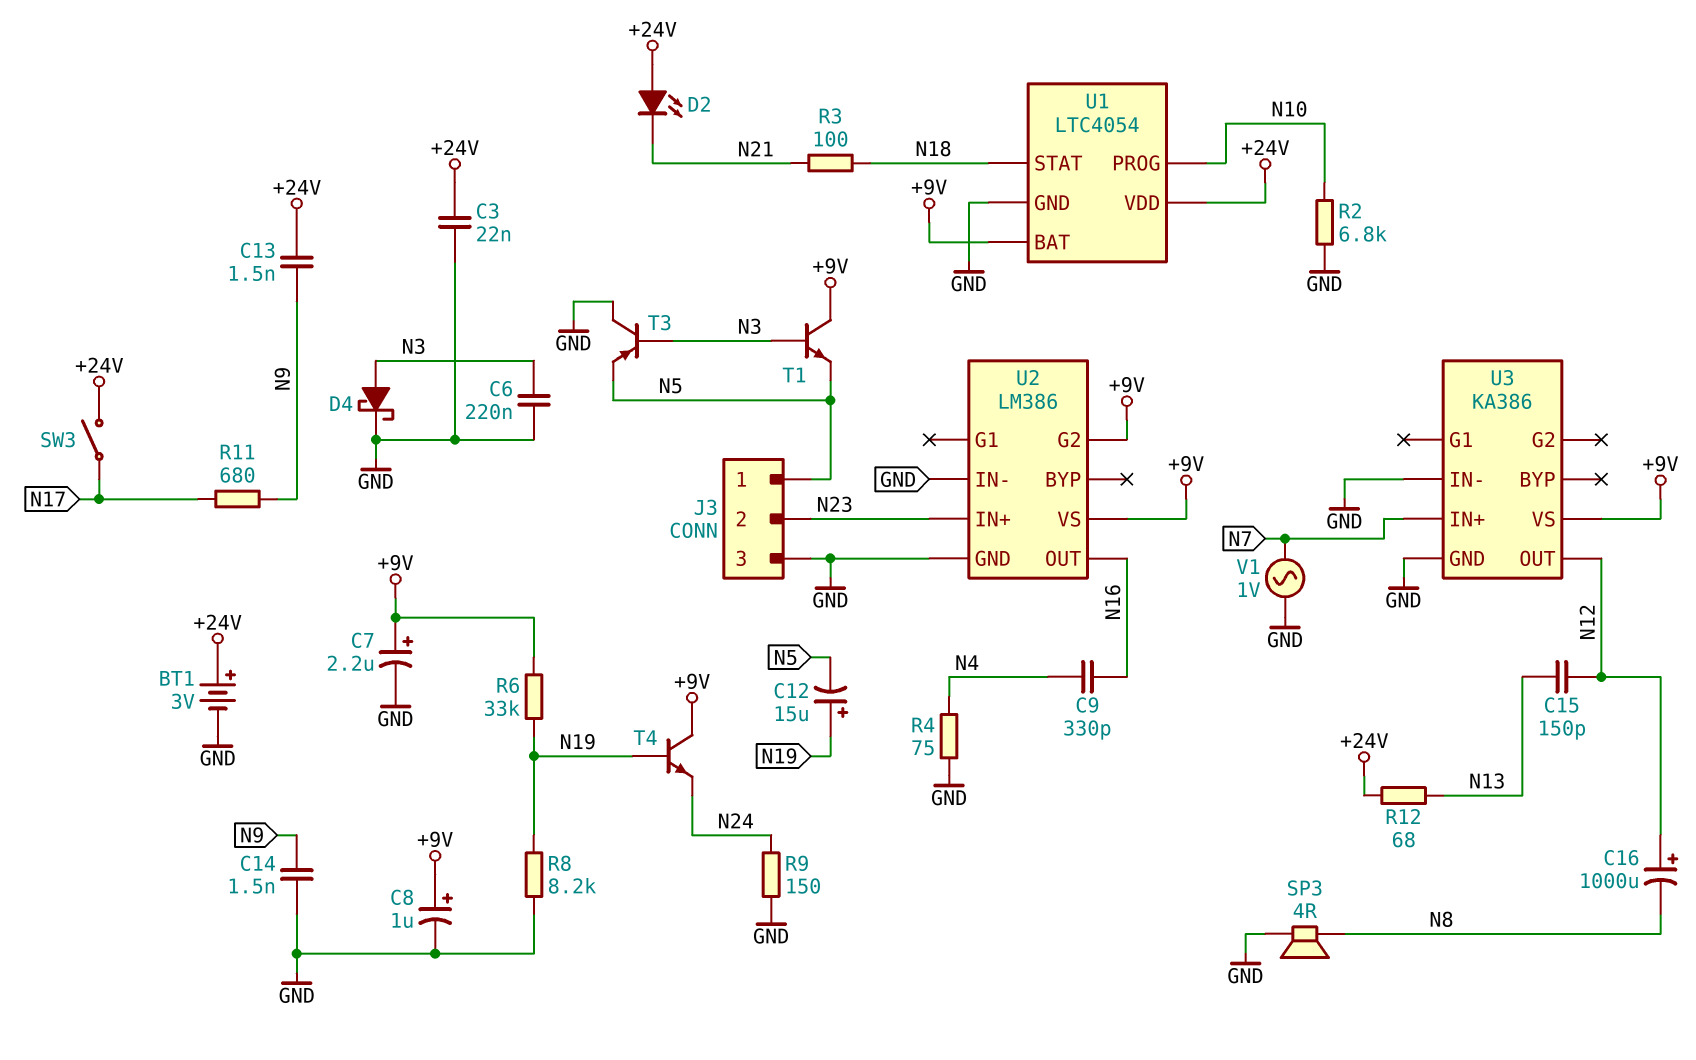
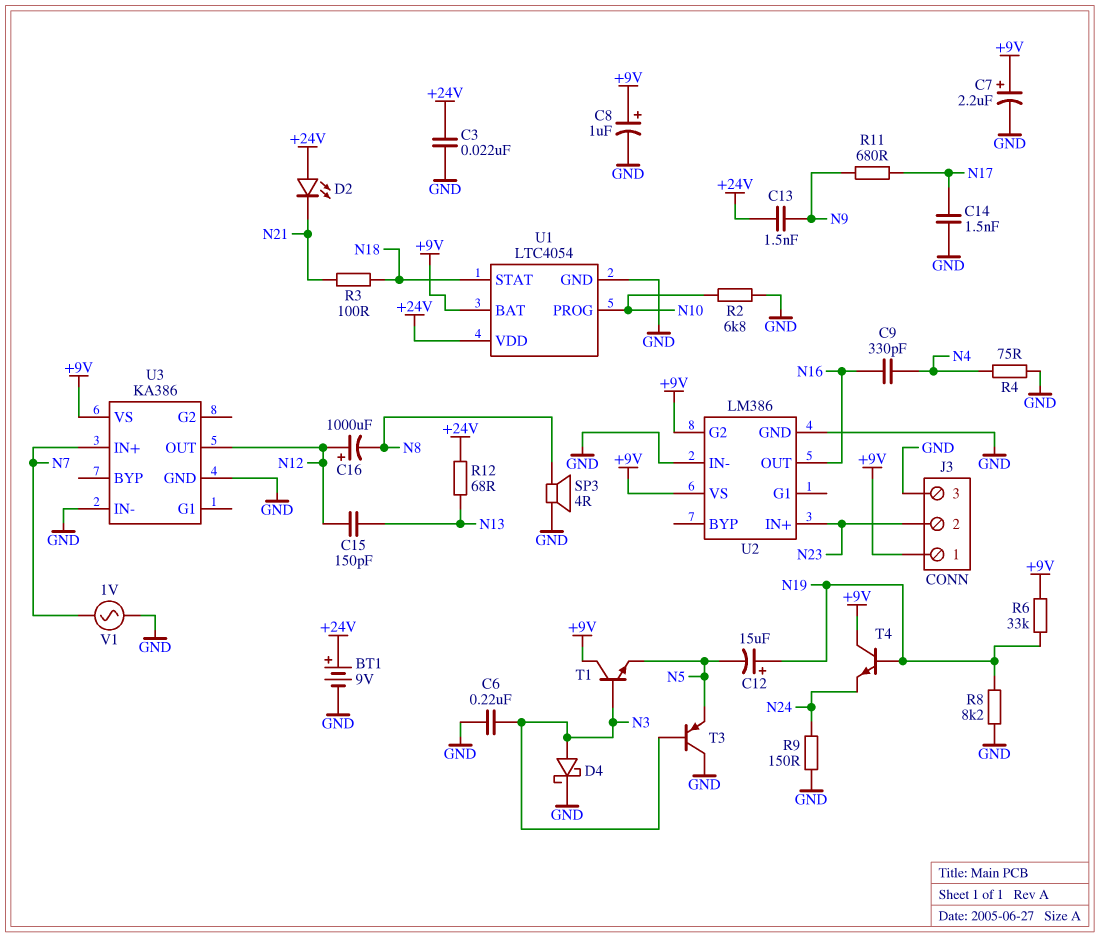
BT1: 3V (plus +24V, minus GND) -> 9V (plus +24V, minus GND)
C14: 1.5nF (GND, N9) -> 1.5nF (GND, N17)
J3 pin 1: N5 -> +9V
SW3: switch (+24V, N17) -> none

